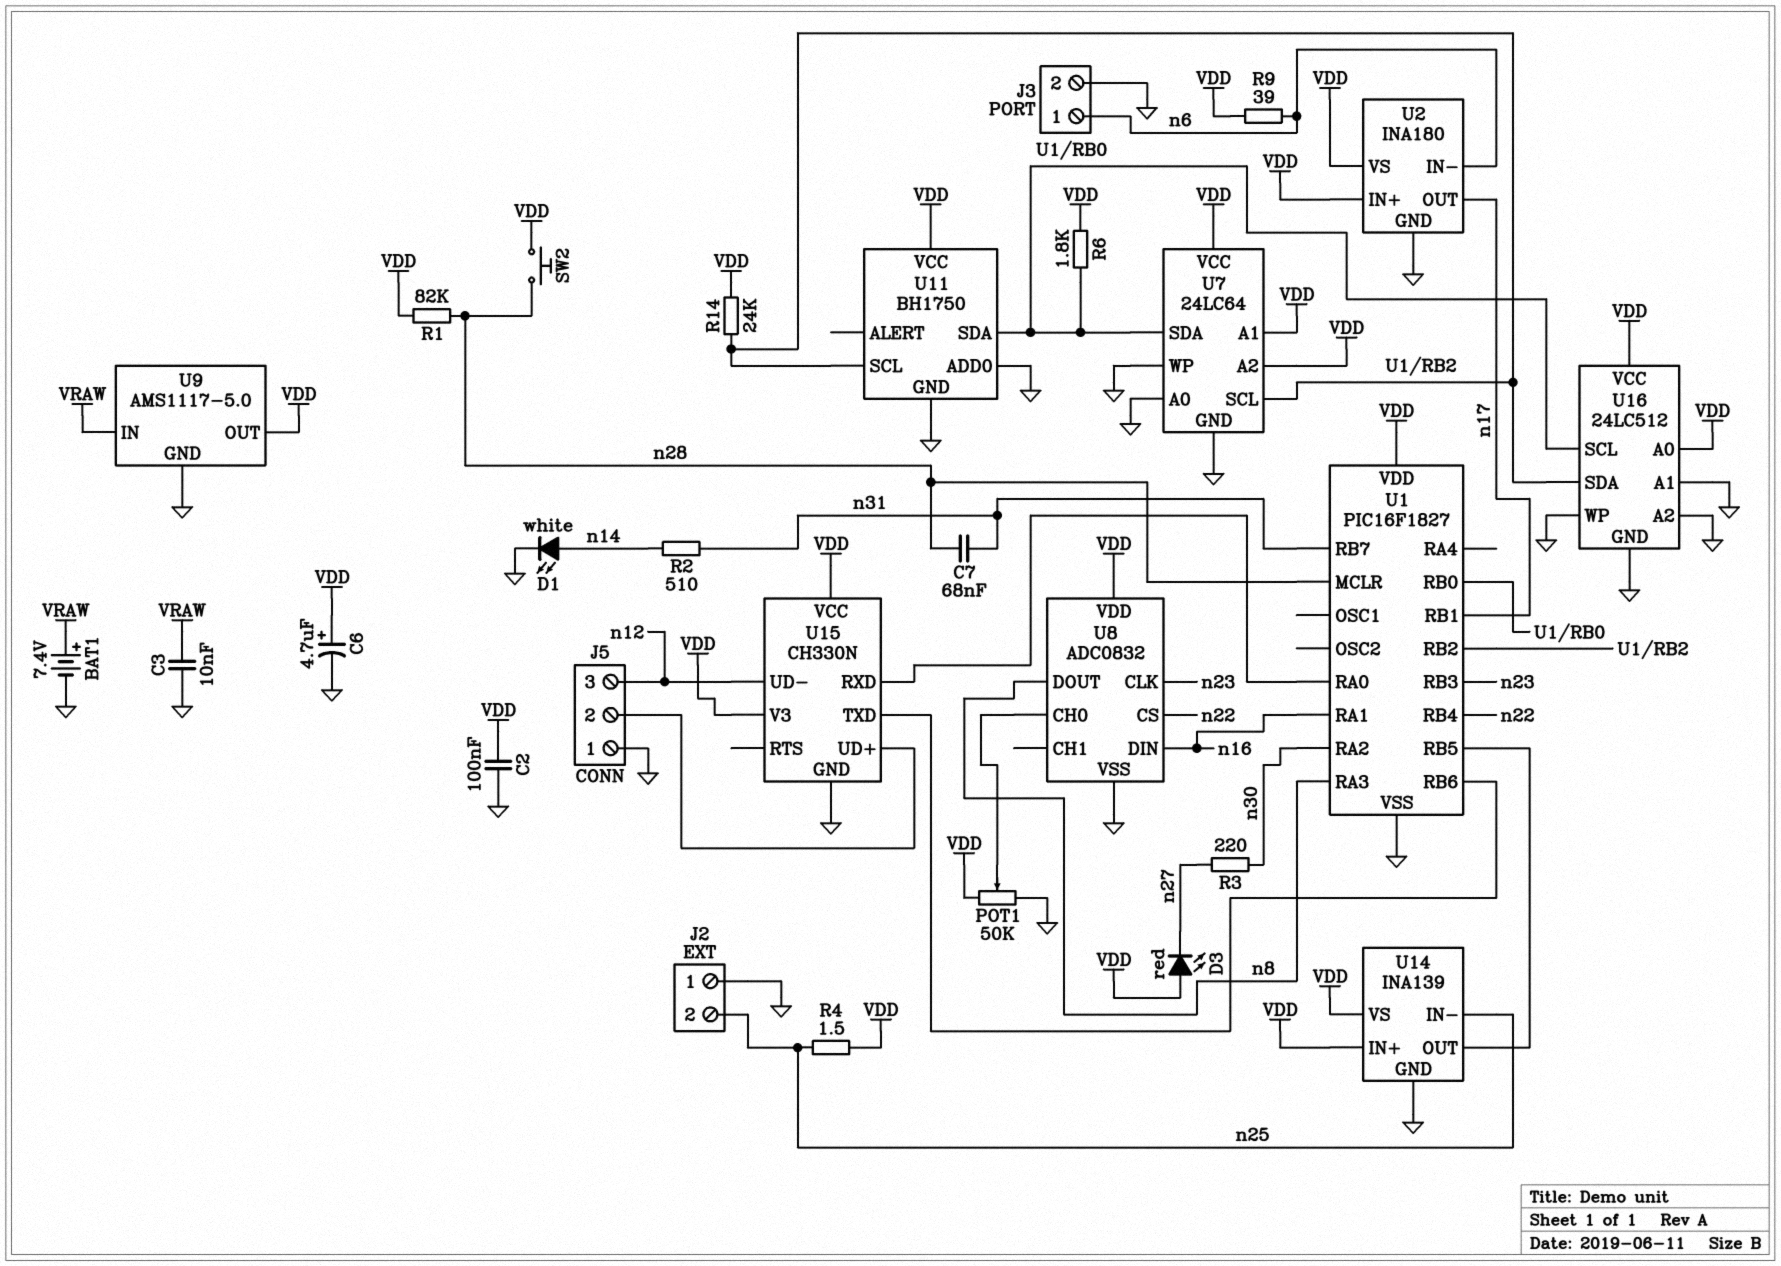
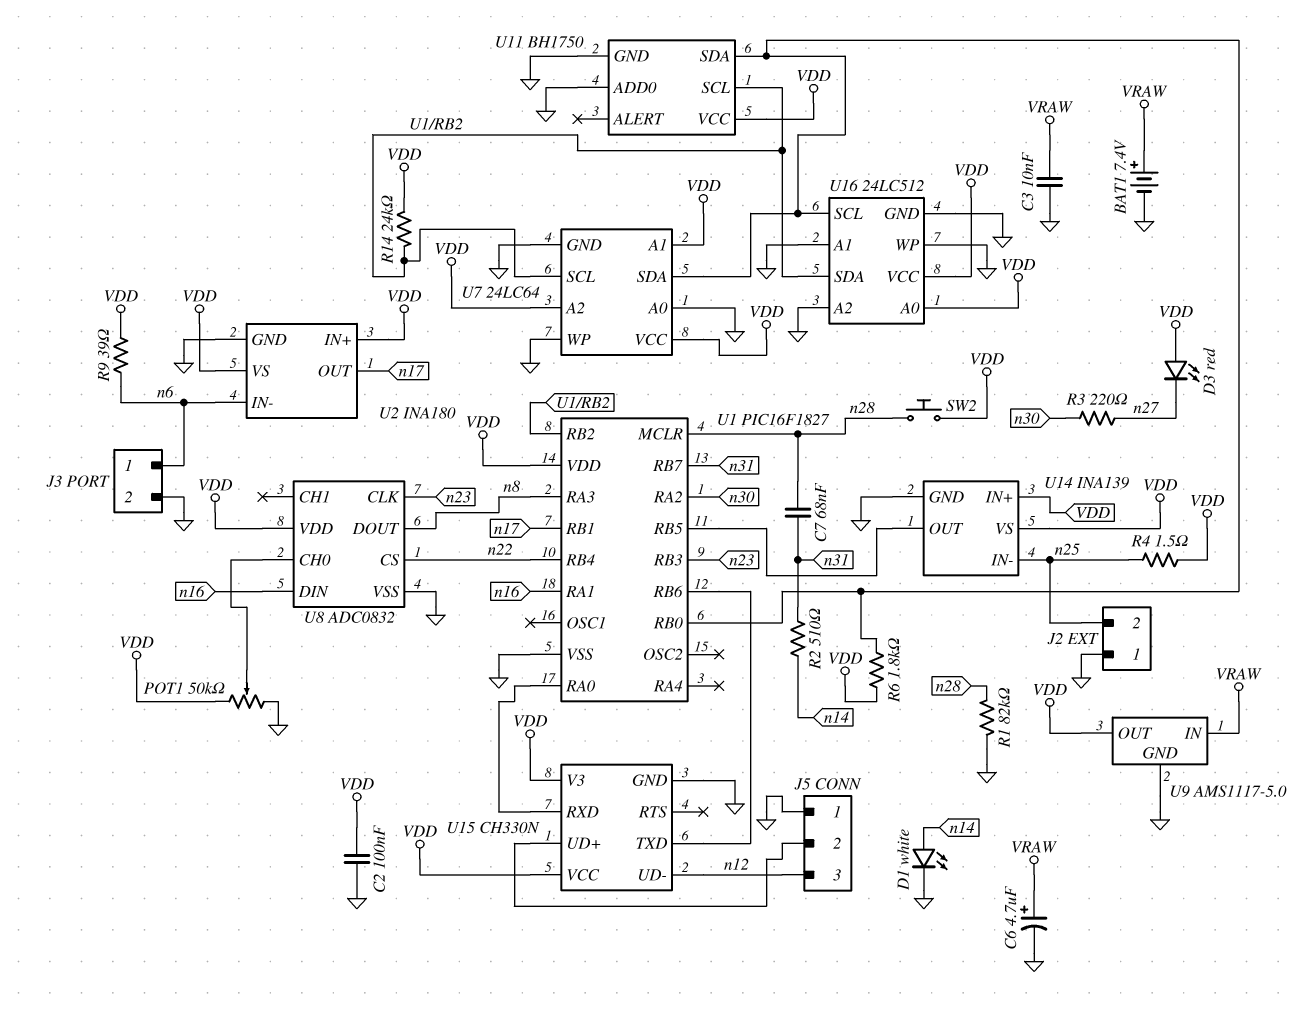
C6: 4.7uF (plus VDD, minus GND) -> 4.7uF (plus VRAW, minus GND)
R1: 82k (VDD, n28) -> 82k (GND, n28)

